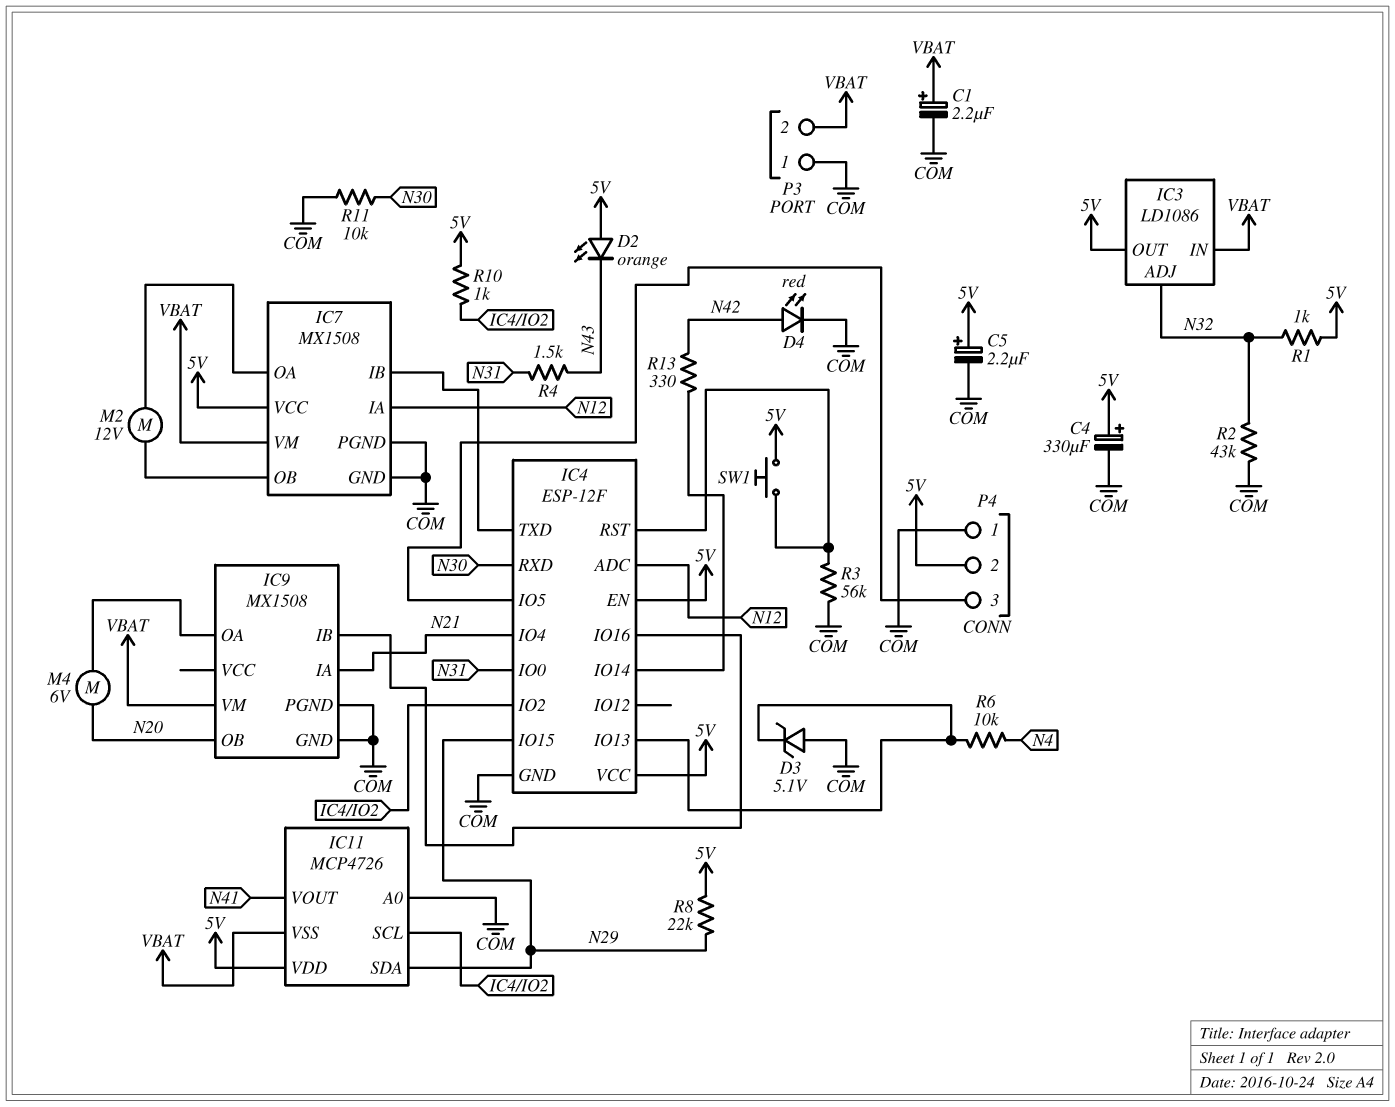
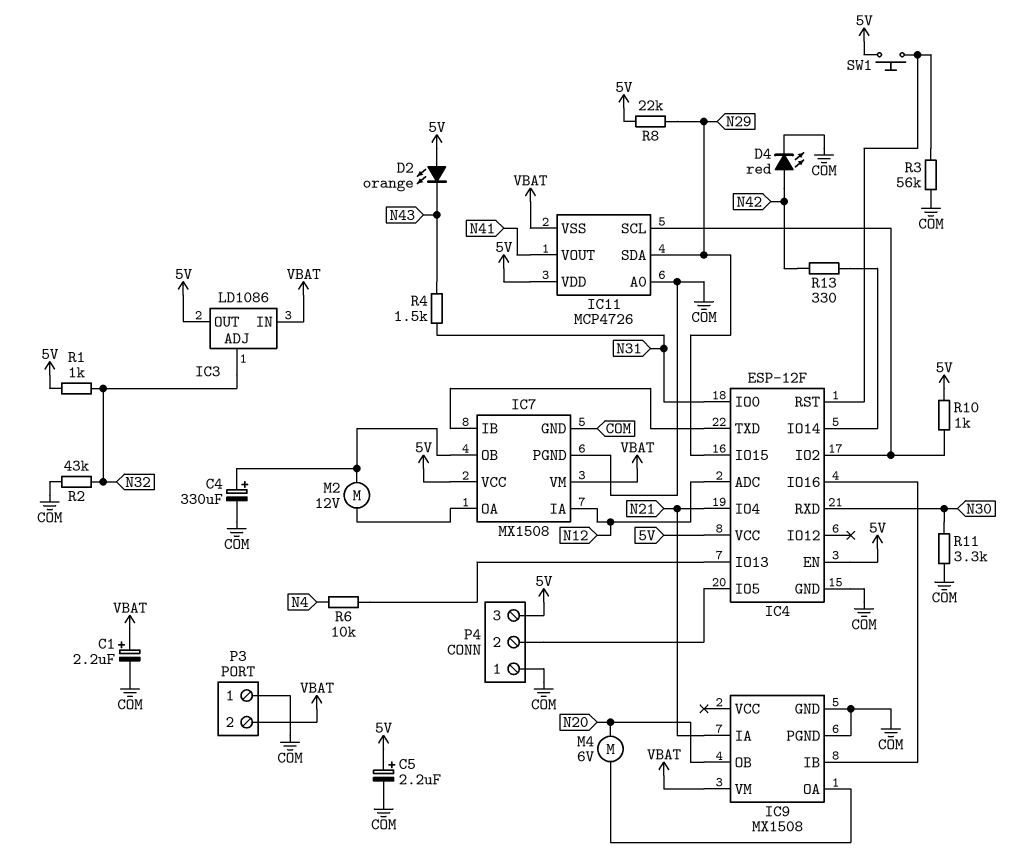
C4: 330uF (plus 5V, minus COM) -> 330uF (plus IC7/OB, minus COM)
D3: zener 5.1V (A COM, K IC4/IO13) -> none
P4 pin 2: 5V -> IC4/IO5
P4 pin 3: IC4/IO5 -> 5V
R11: 10k (COM, N30) -> 3.3k (COM, N30)

